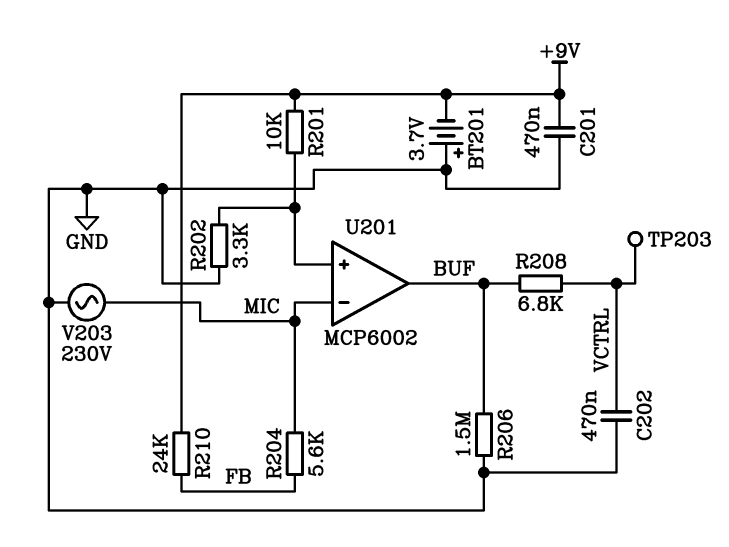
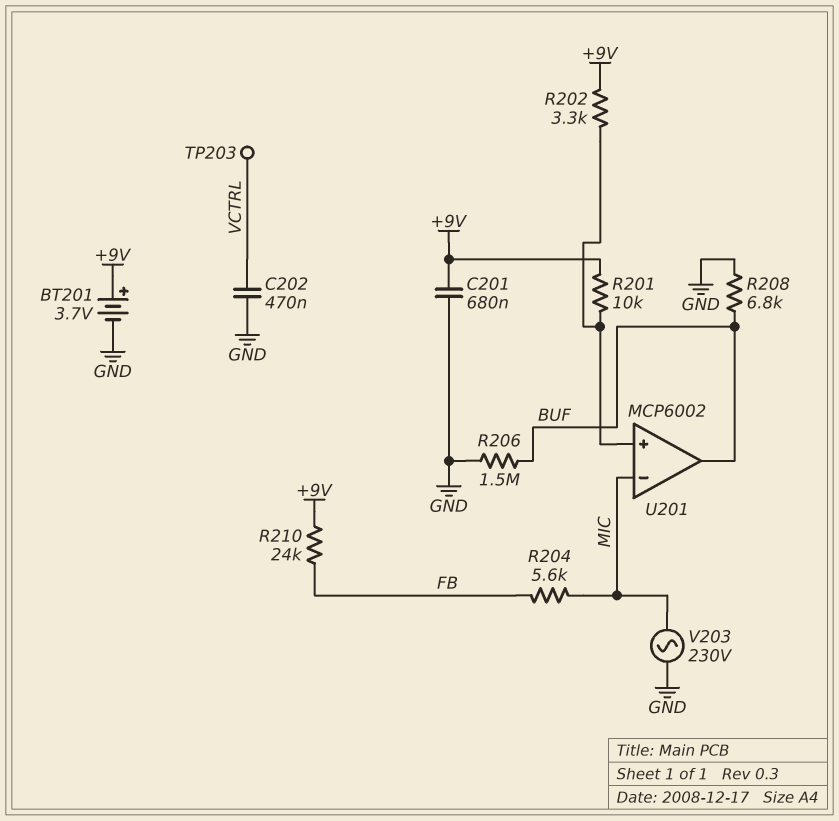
BT201: 3.7V (plus GND, minus +9V) -> 3.7V (plus +9V, minus GND)
C201: 470nF (+9V, GND) -> 680nF (+9V, GND)
R202: 3.3k (GND, U201/in+) -> 3.3k (+9V, U201/in+)
R208: 6.8k (BUF, VCTRL) -> 6.8k (BUF, GND)

